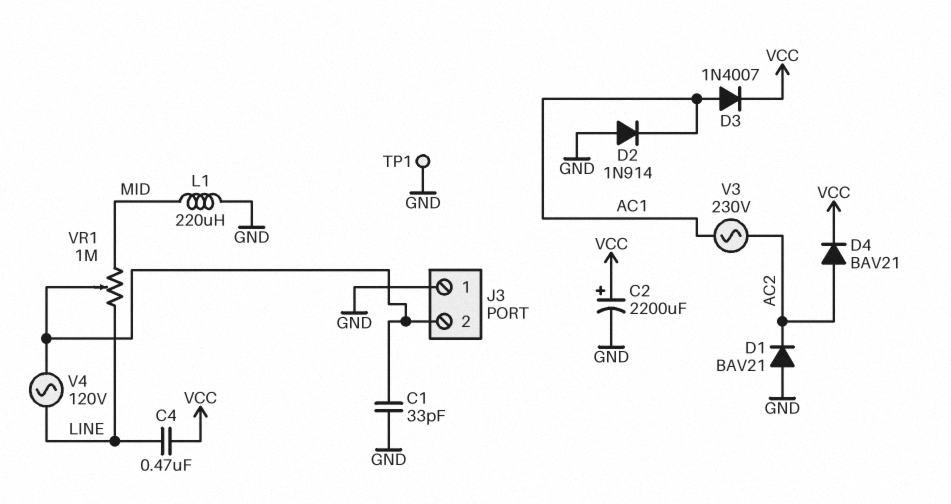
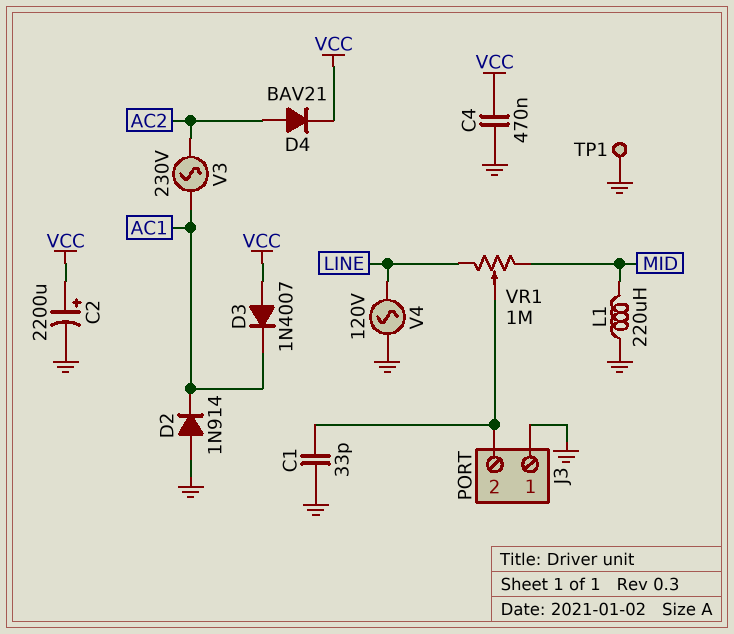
C4: 470nF (LINE, VCC) -> 470nF (GND, VCC)
D1: diode BAV21 (A GND, K AC2) -> none
D3: diode 1N4007 (A AC1, K VCC) -> diode 1N4007 (A VCC, K AC1)
V4: AC 120V (J3/2, LINE) -> AC 120V (GND, LINE)

